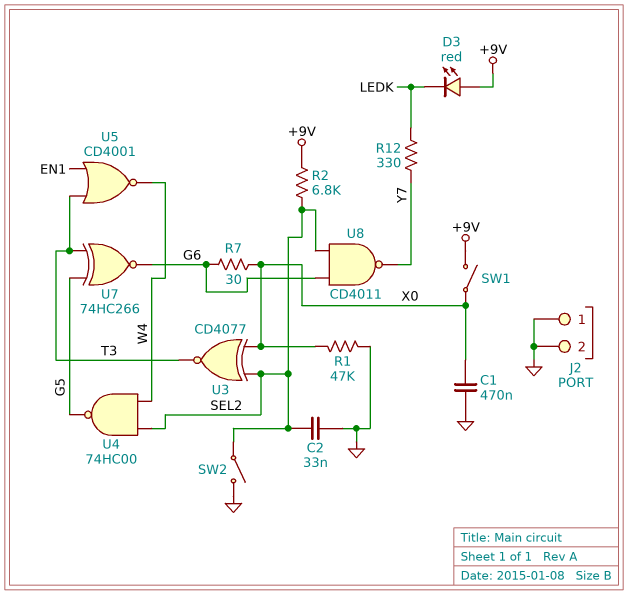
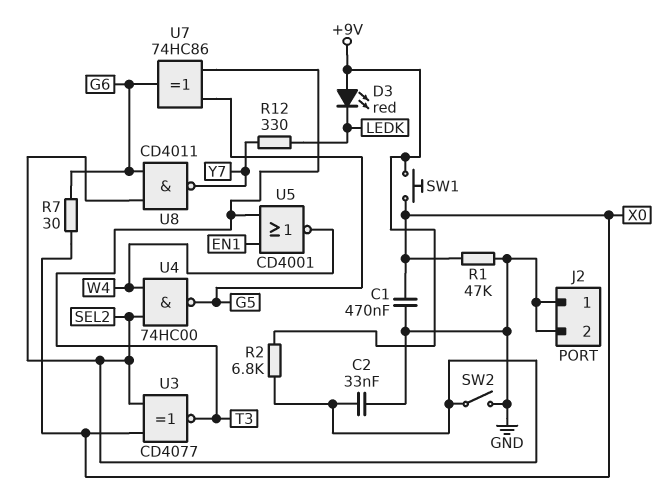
SW1: switch (+9V, X0) -> button (+9V, X0)
U7: XNOR 74HC266 (in G5, in T3, out G6) -> XOR 74HC86 (in G5, in T3, out G6)

